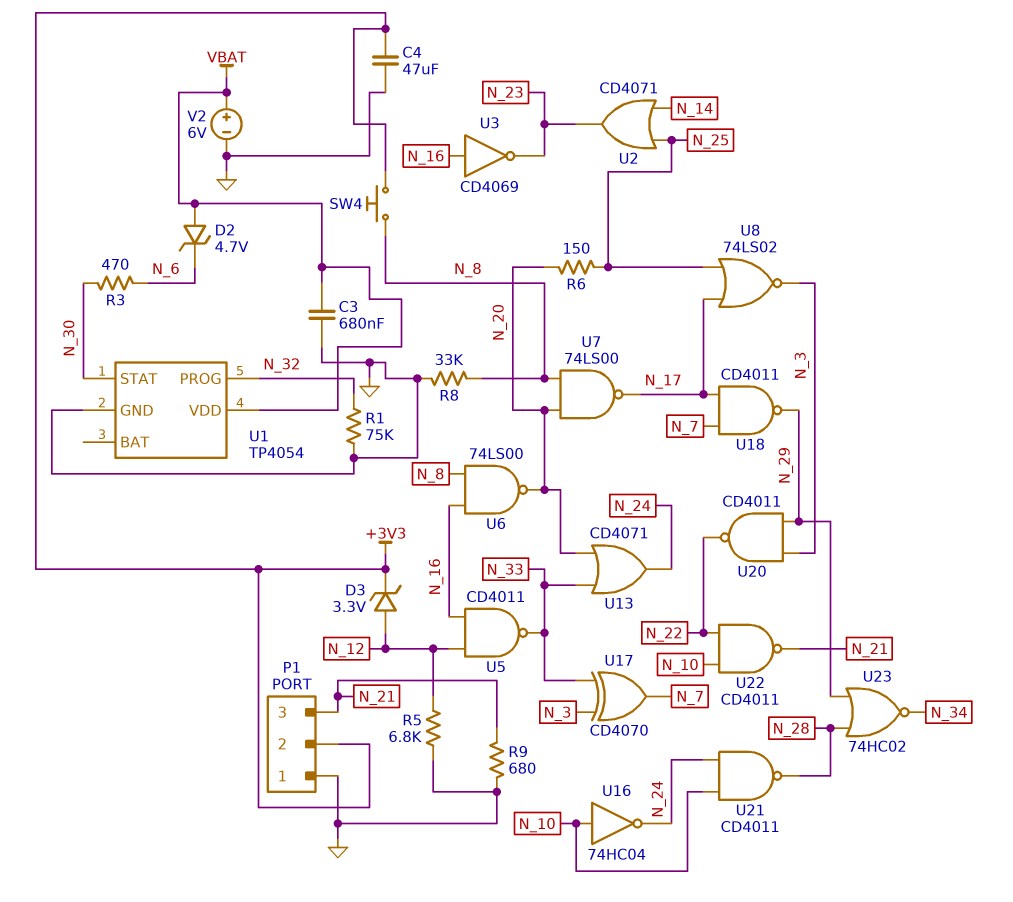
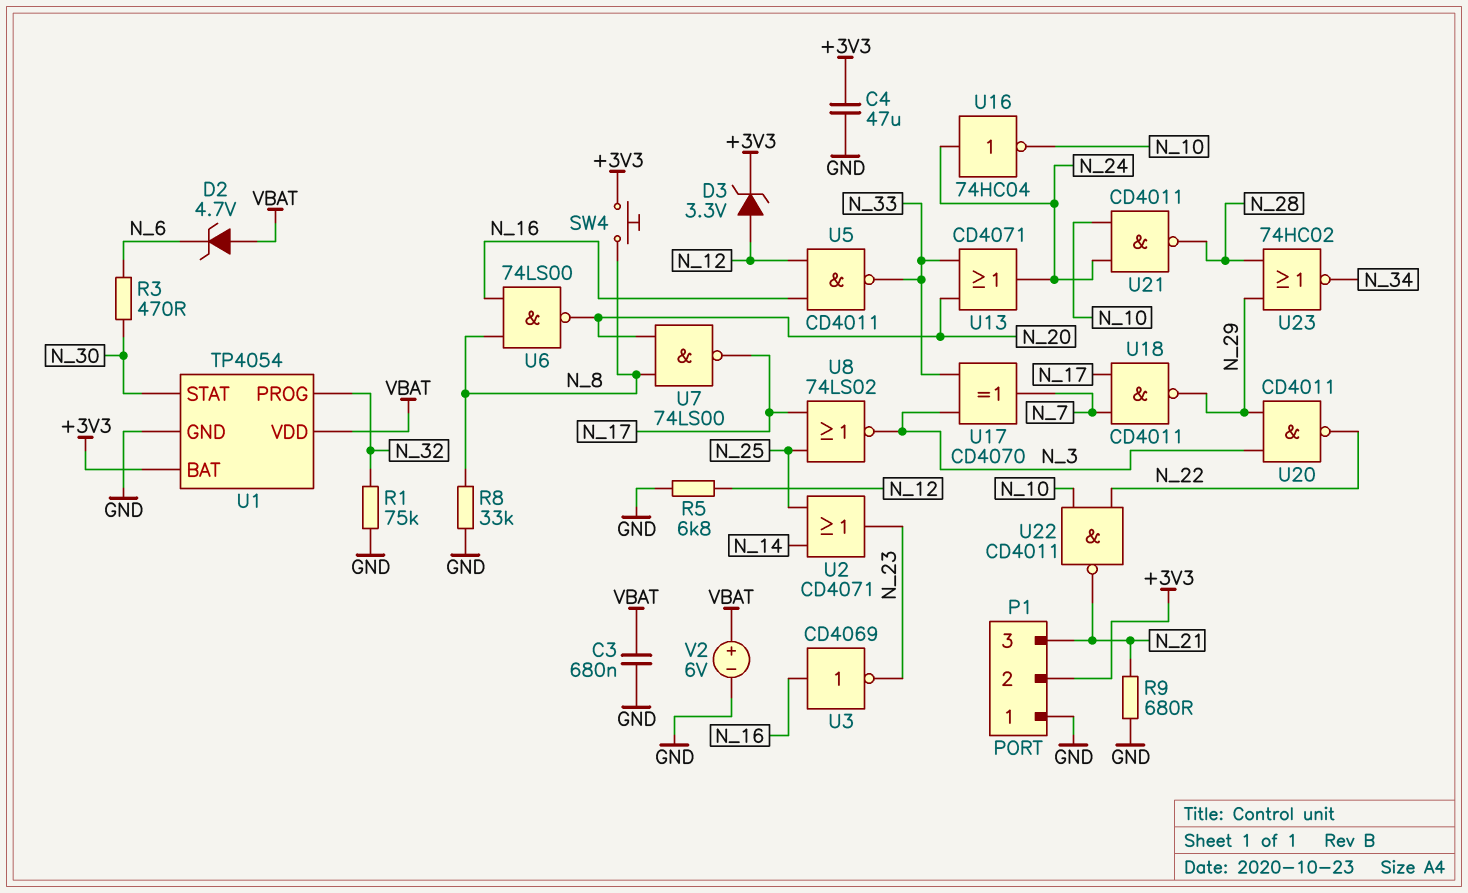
R6: 150 (N_20, N_25) -> none
U1 pin BAT: none -> +3V3
U16: NOT 74HC04 (in N_10, out N_24) -> NOT 74HC04 (in N_24, out N_10)

